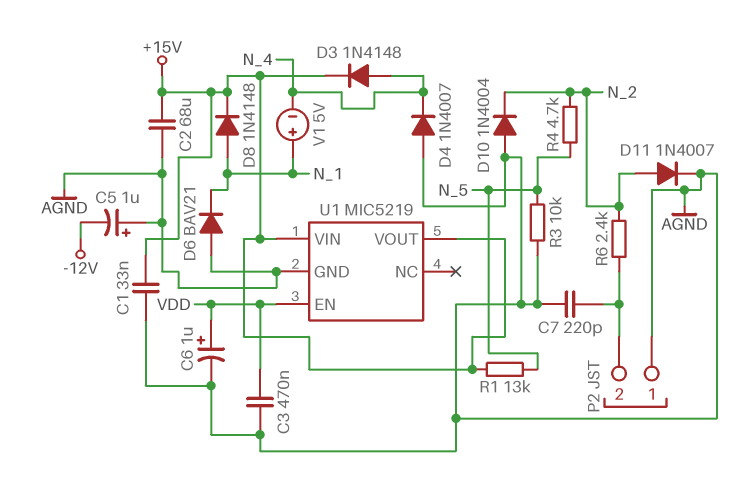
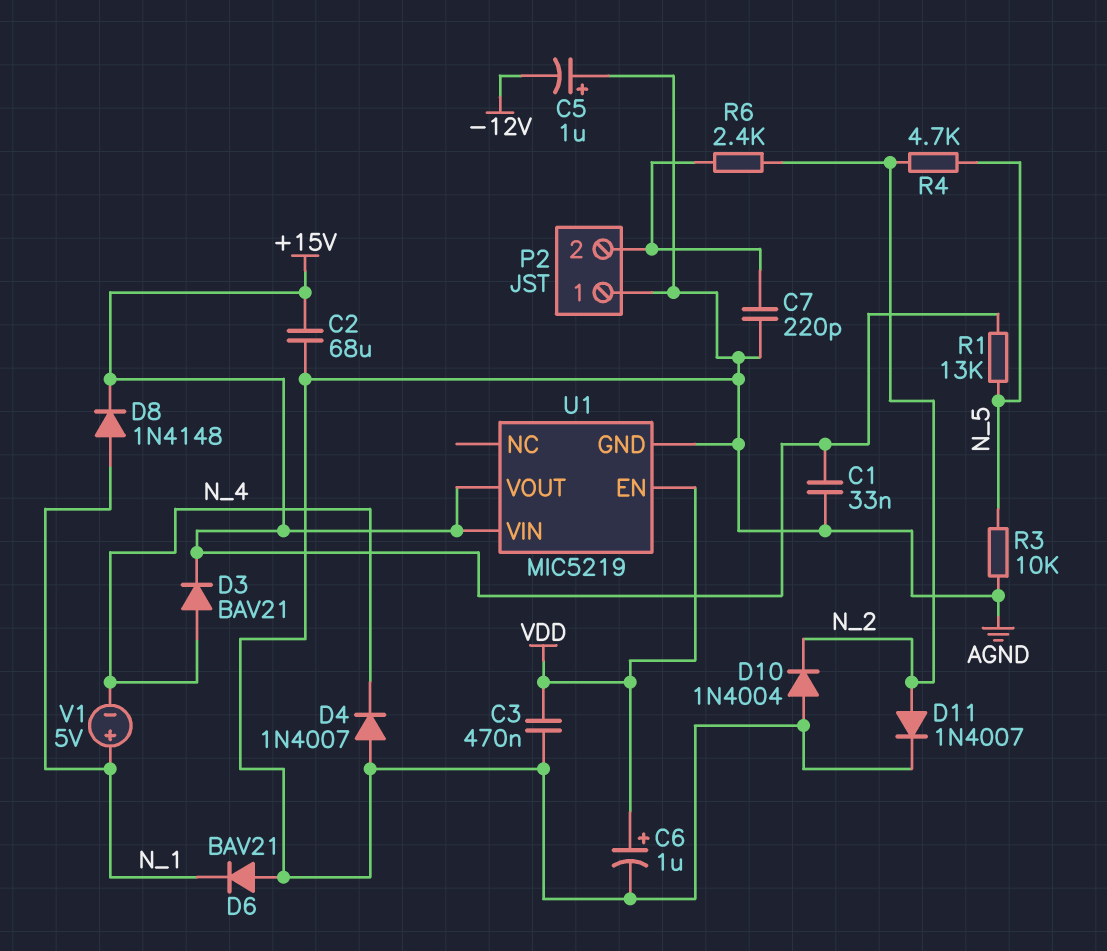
D3: diode 1N4148 (A N_4, K +15V) -> diode BAV21 (A N_4, K +15V)

